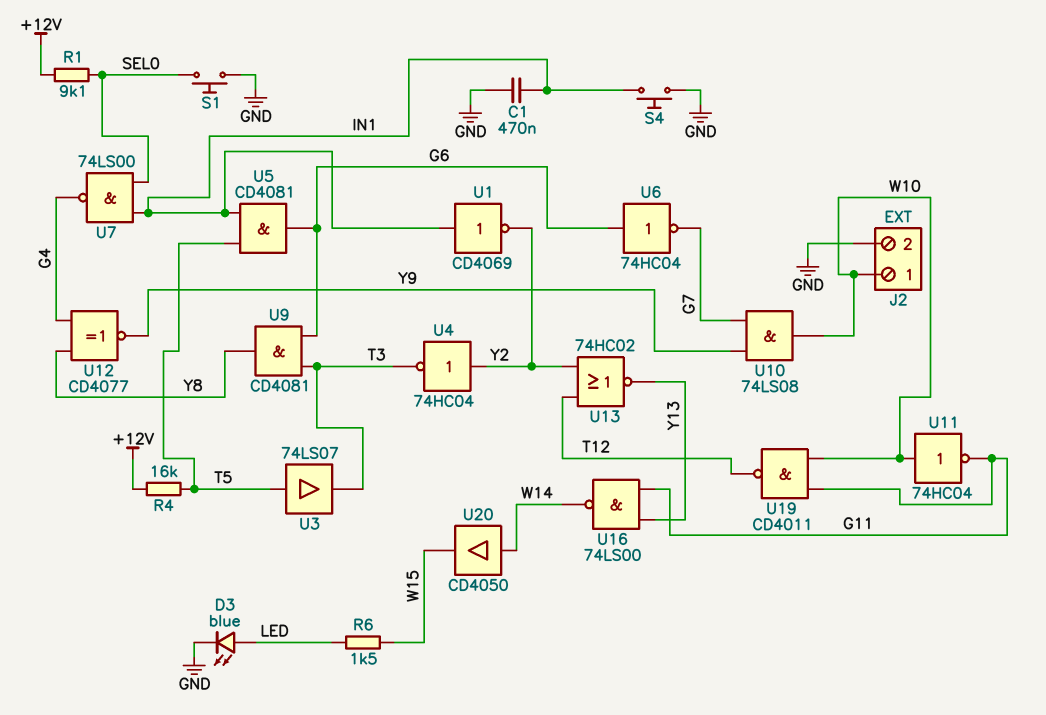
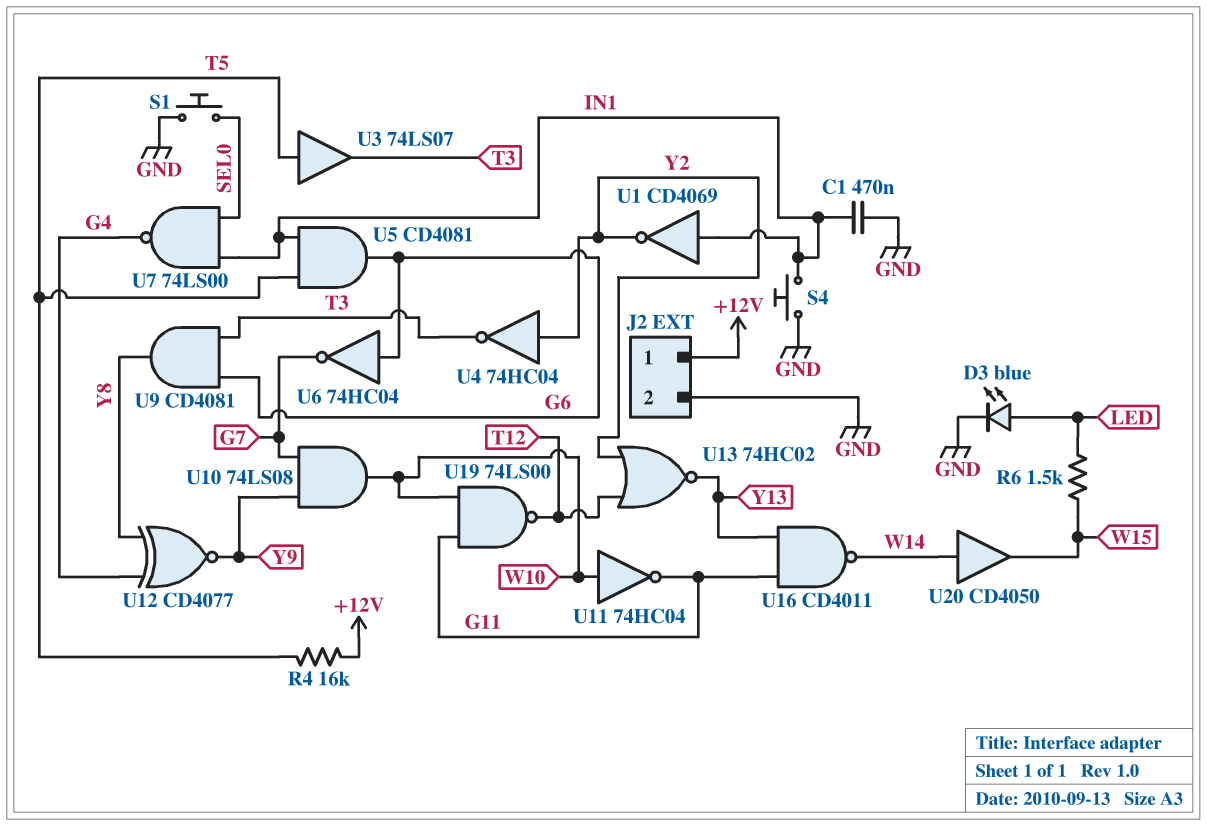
J2 pin 1: W10 -> +12V
R1: 9.1k (+12V, SEL0) -> none
U16: NAND 74LS00 (in G11, in Y13, out W14) -> NAND CD4011 (in G11, in Y13, out W14)
U19: NAND CD4011 (in G11, in W10, out T12) -> NAND 74LS00 (in G11, in W10, out T12)

